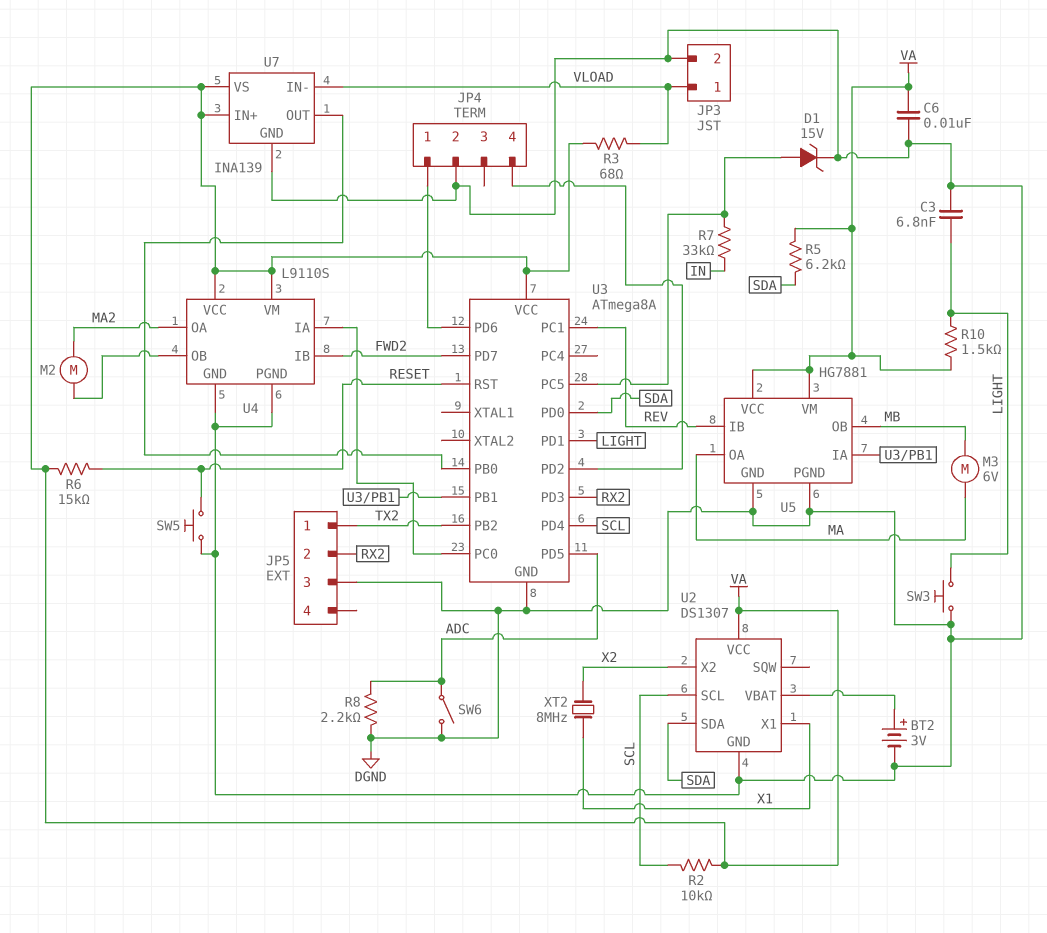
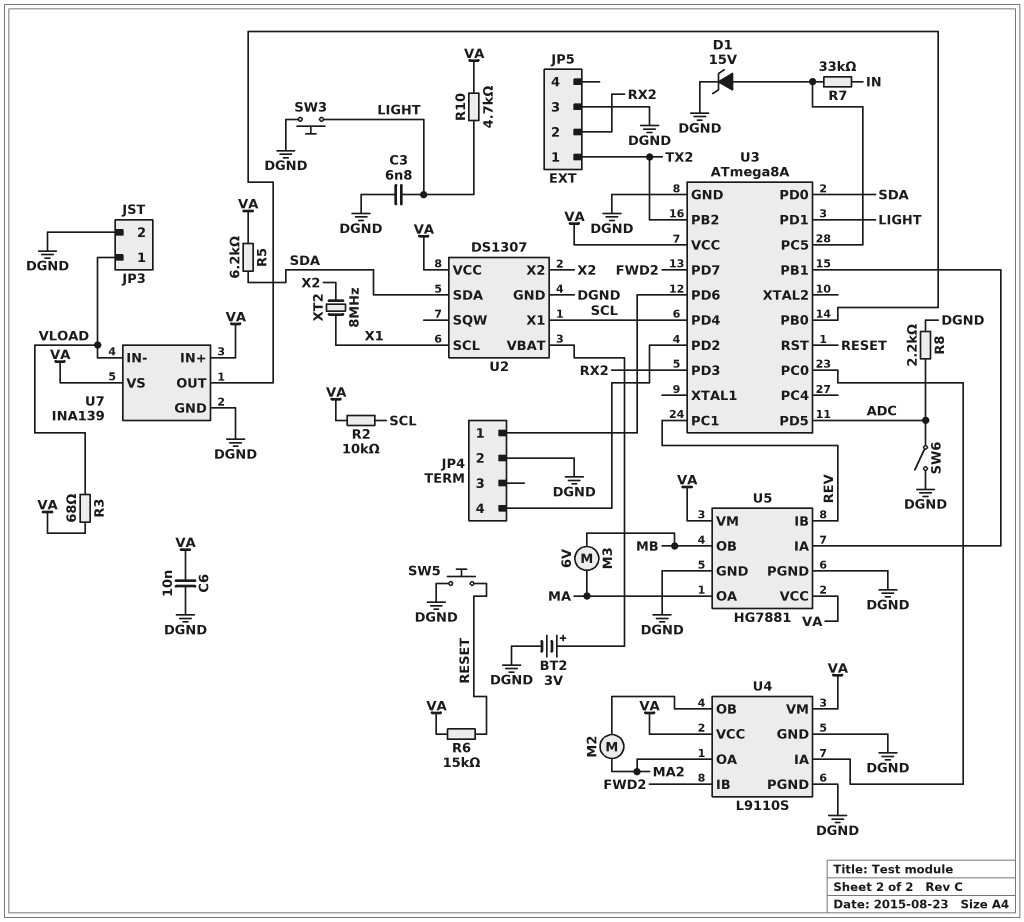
R10: 1.5k (LIGHT, VA) -> 4.7k (LIGHT, VA)
U2 pin SCL: SCL -> X1
U2 pin X1: X1 -> SCL

